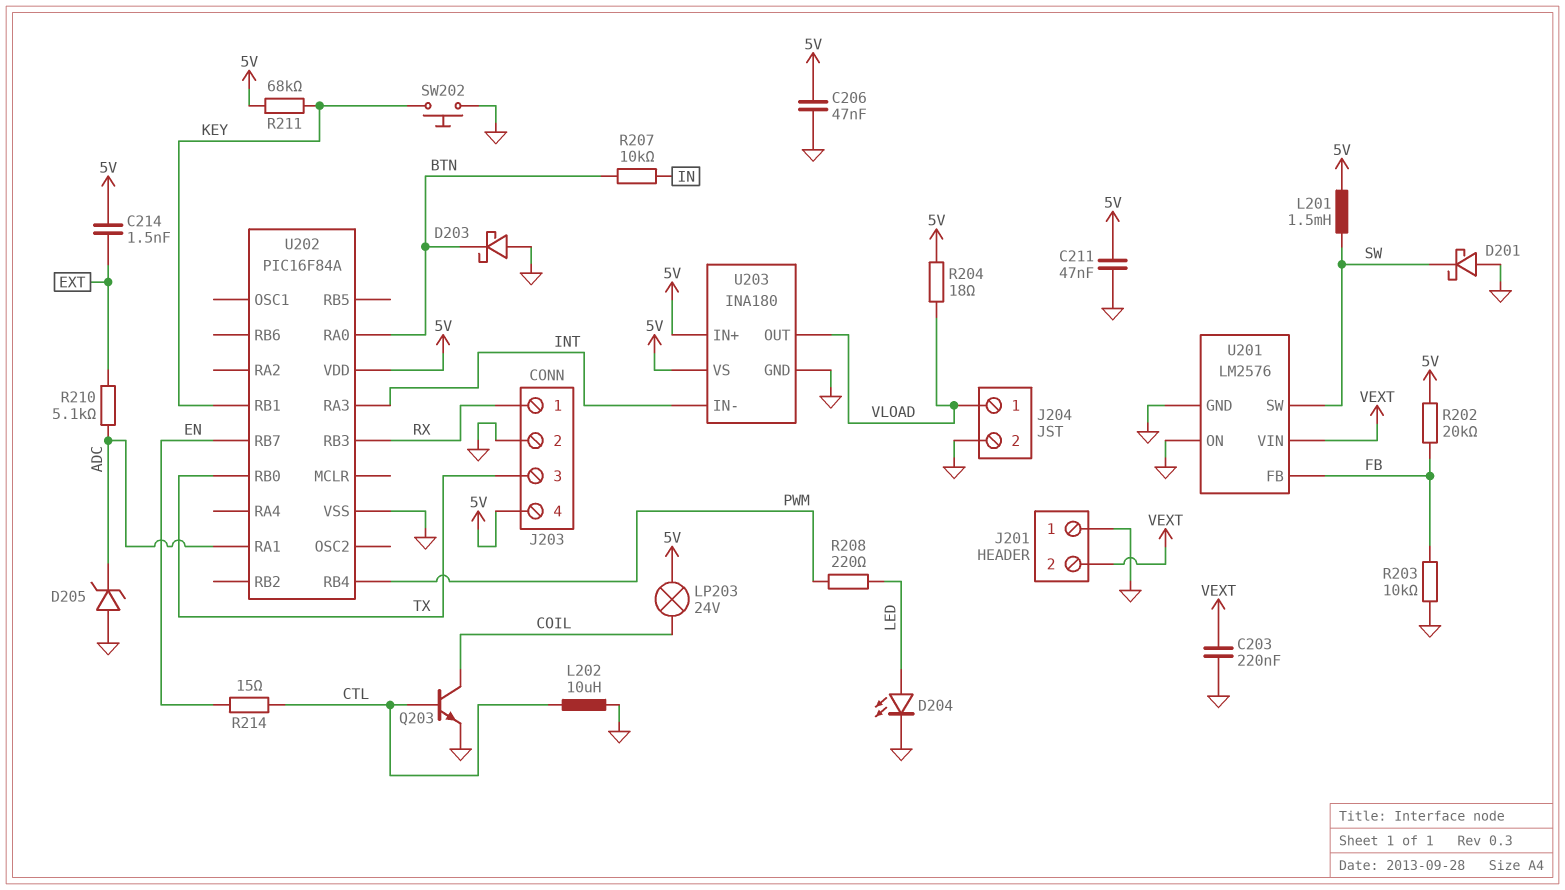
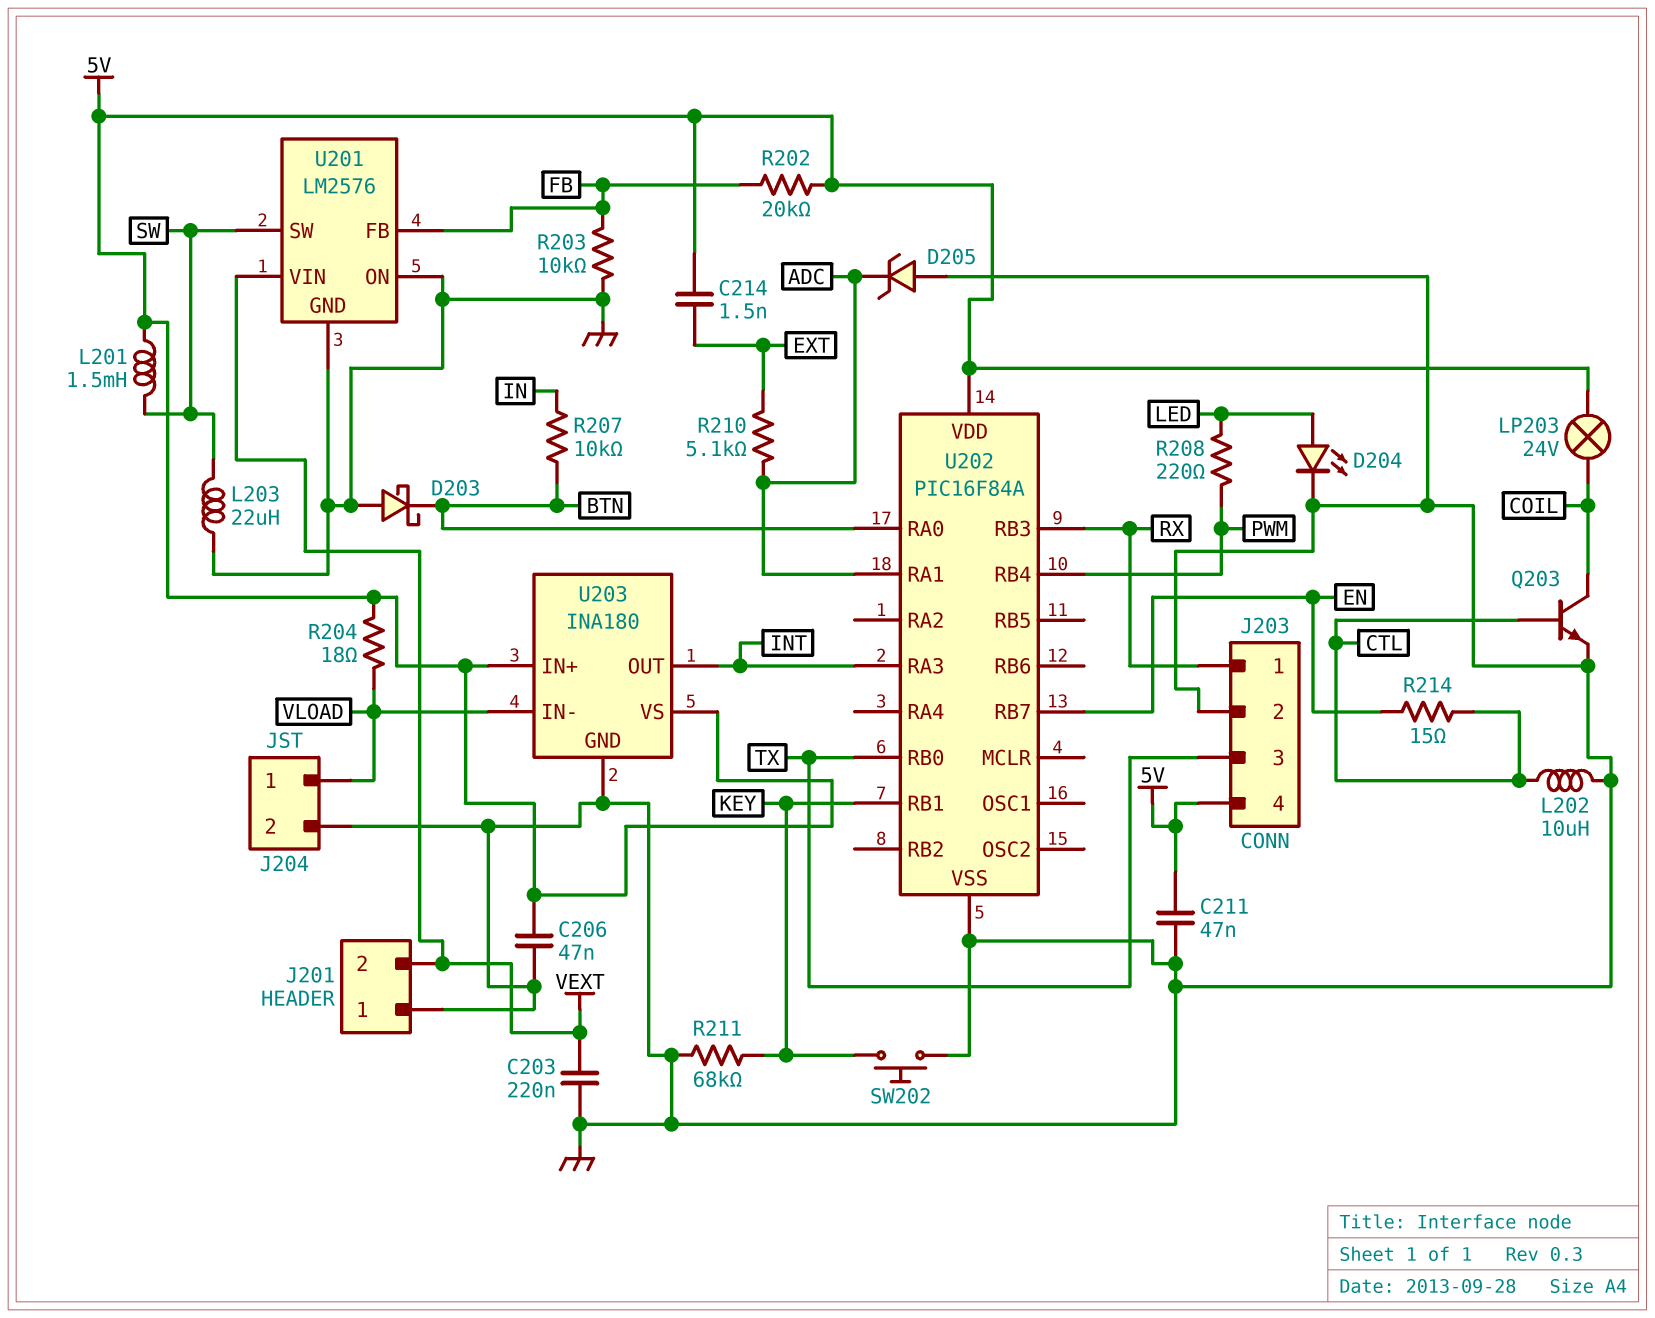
D201: schottky (A GND, K SW) -> none
L203: none -> 22uH (GND, SW)
R211: 68k (5V, KEY) -> 68k (GND, KEY)
U203 pin IN-: INT -> VLOAD
U203 pin OUT: VLOAD -> INT

